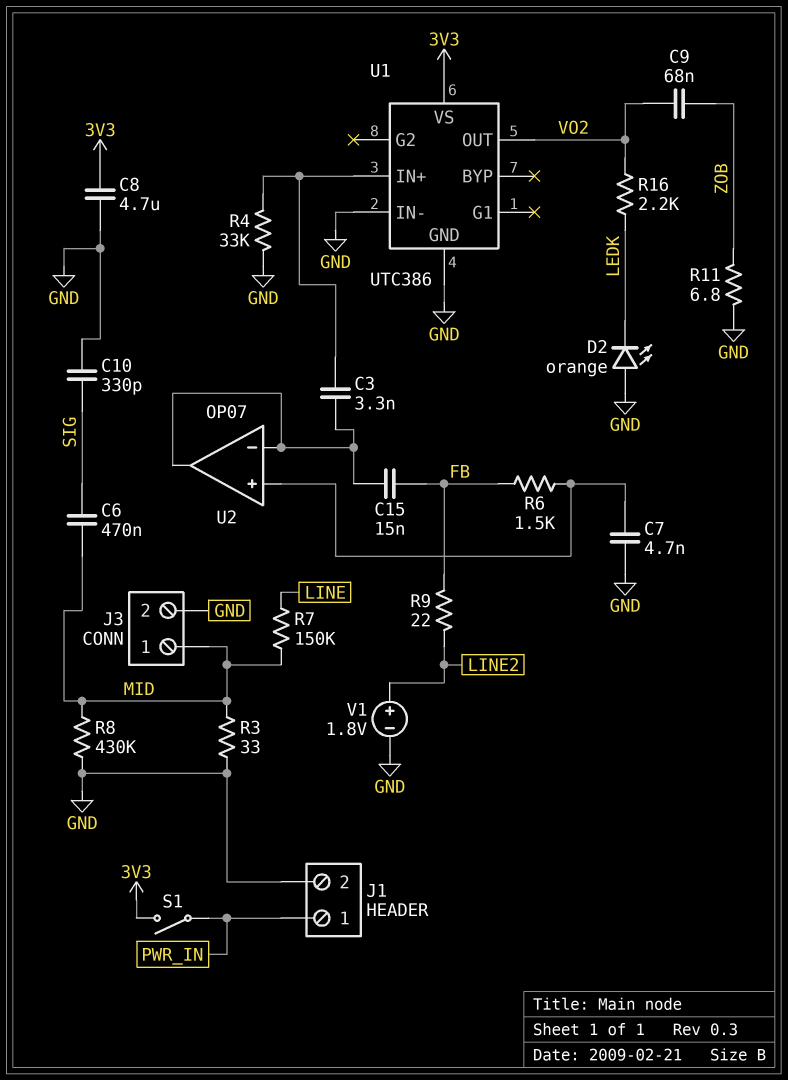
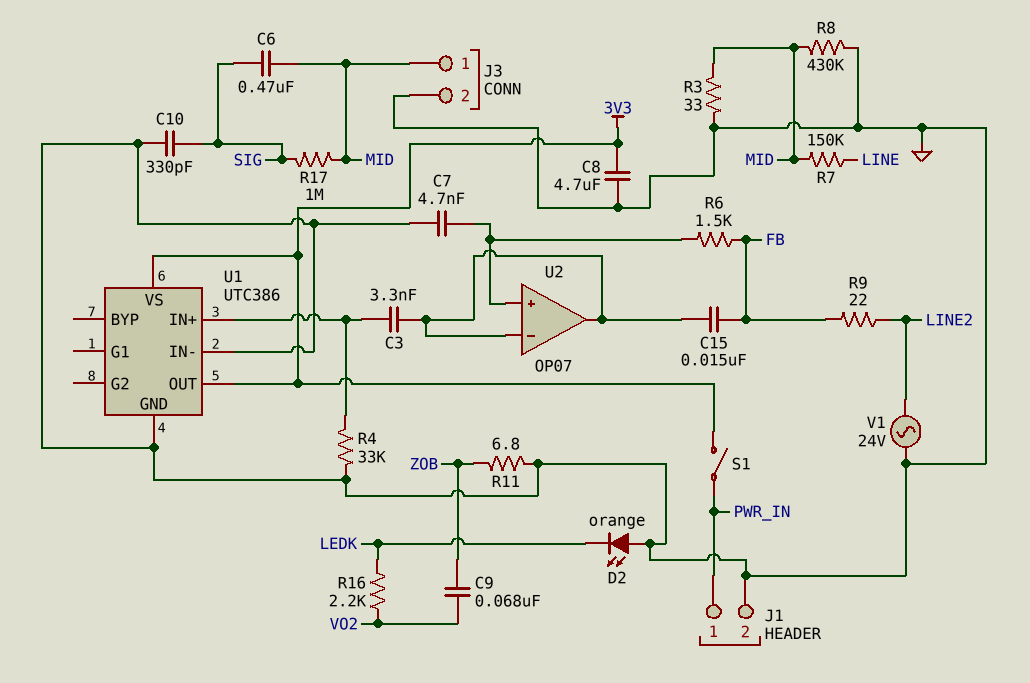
R17: none -> 1M (MID, SIG)
U1 pin OUT: VO2 -> 3V3
V1: 1.8V (plus LINE2, minus GND) -> AC 24V (GND, LINE2)

